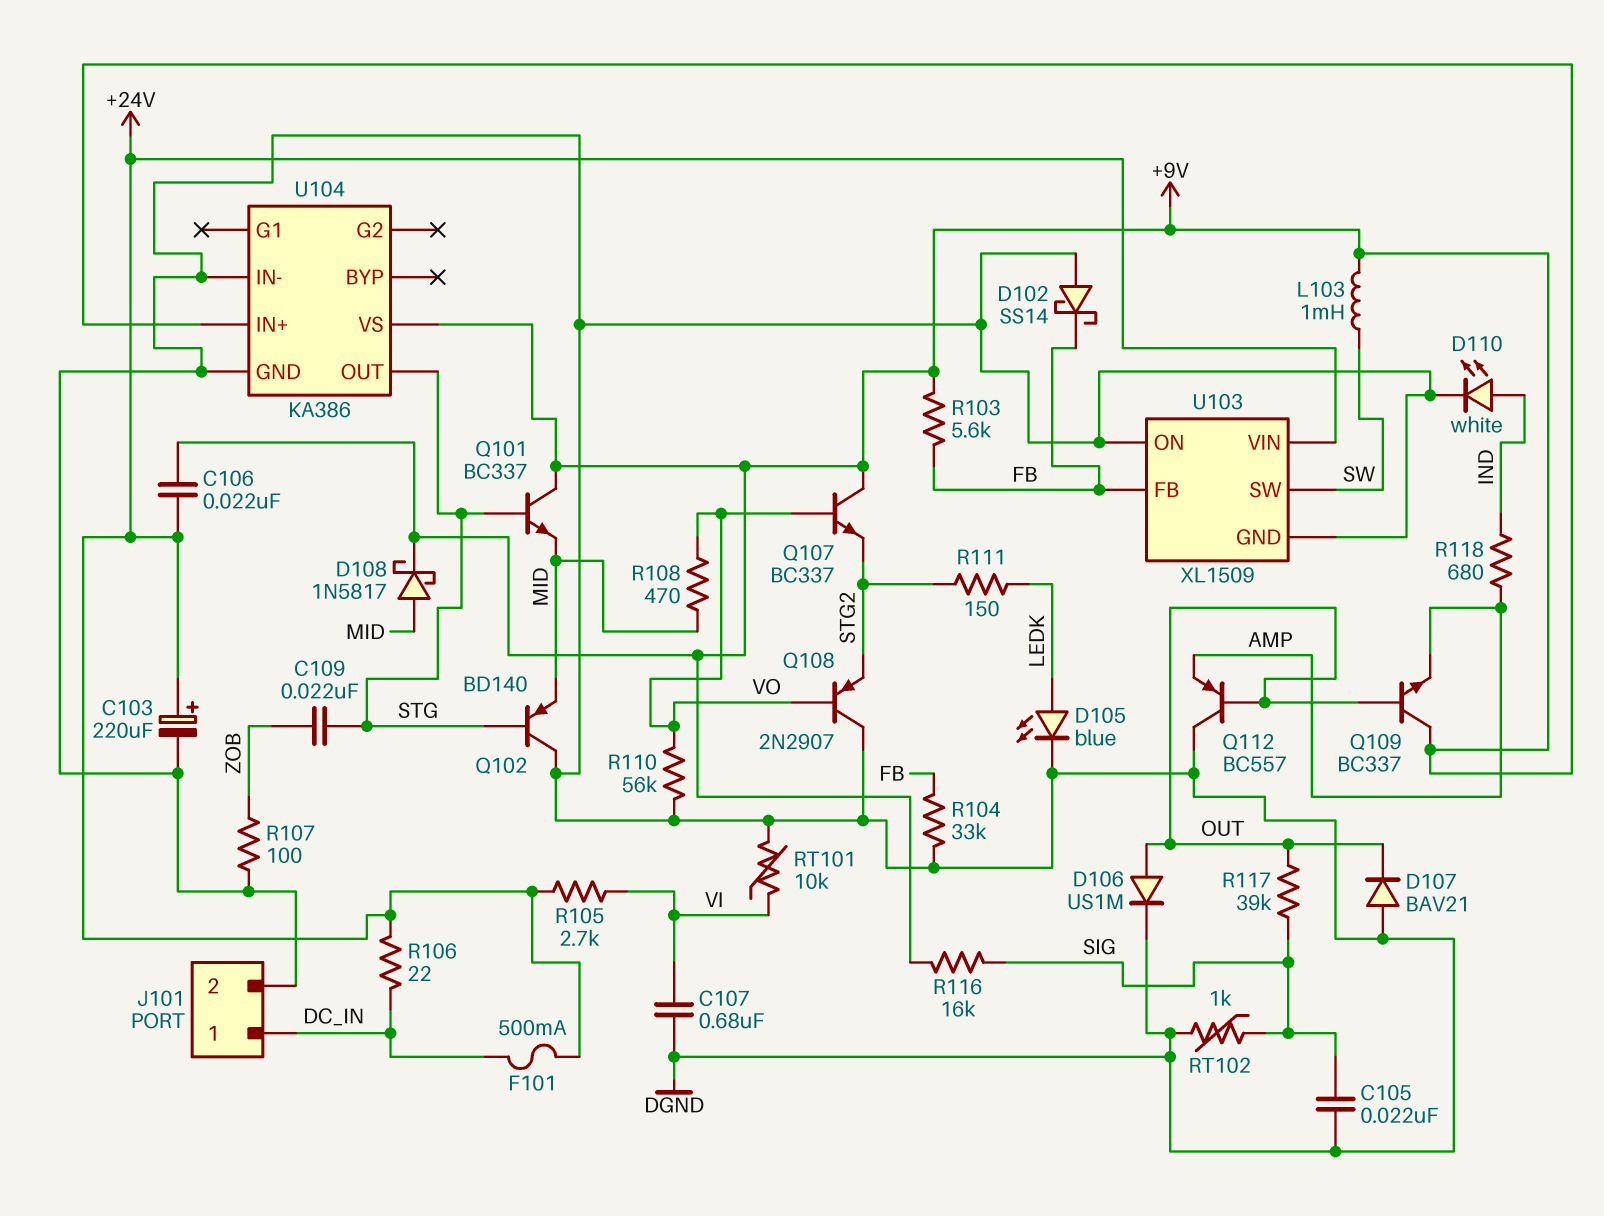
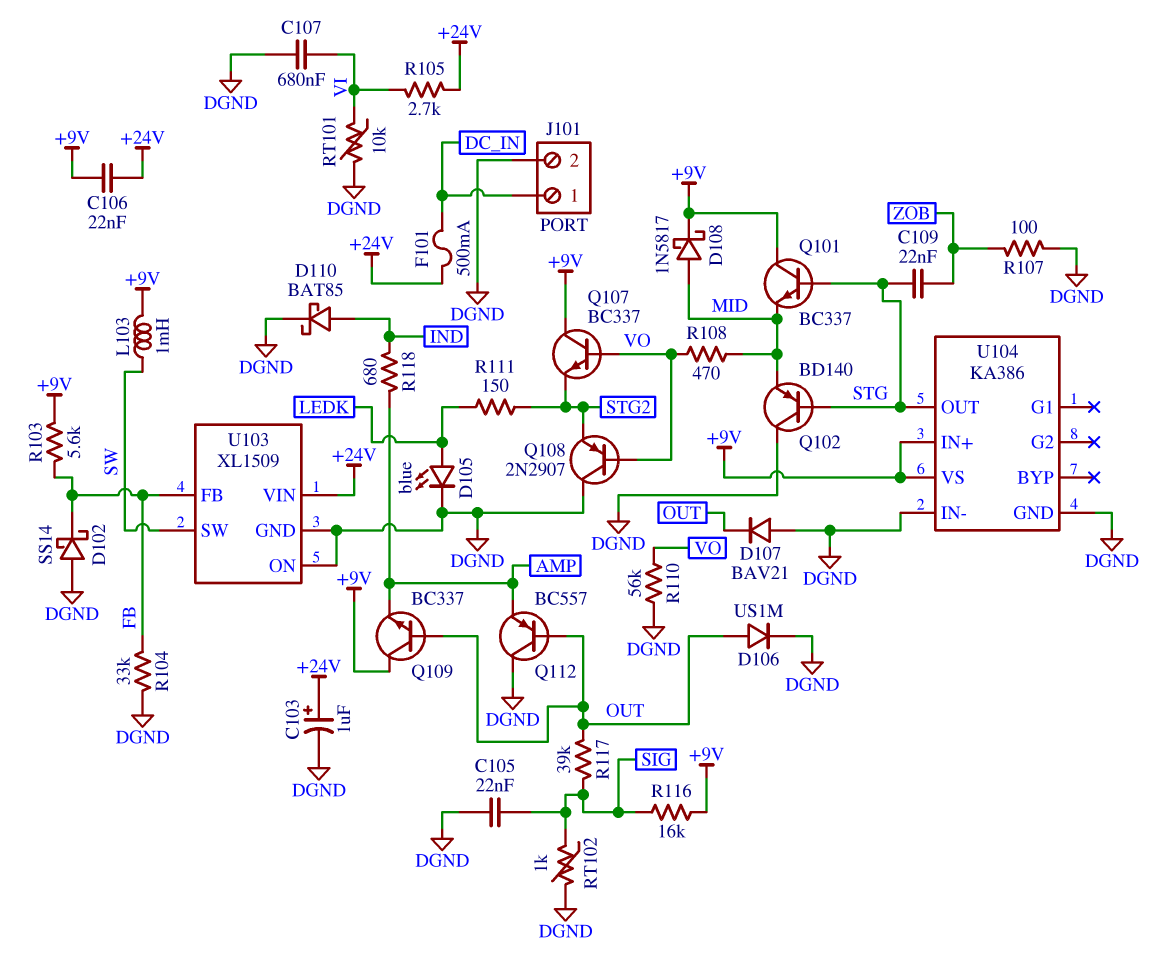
C103: 220uF (plus +24V, minus DGND) -> 1uF (plus +24V, minus DGND)
D110: LED white (A IND, K DGND) -> schottky BAT85 (A IND, K DGND)
R106: 22 (+24V, DC_IN) -> none

